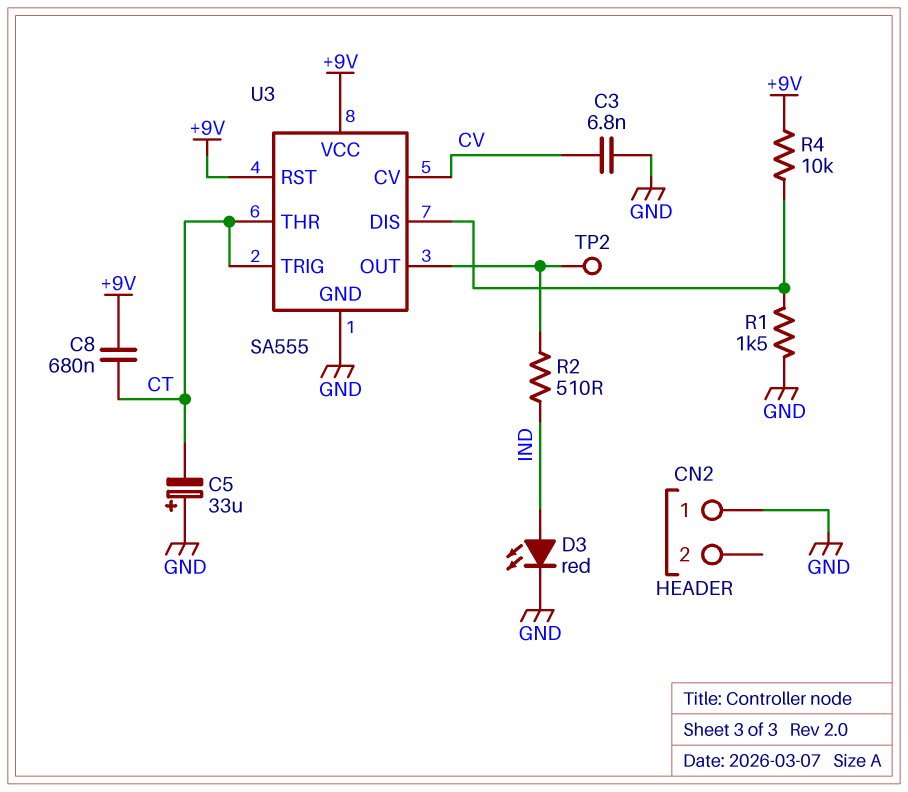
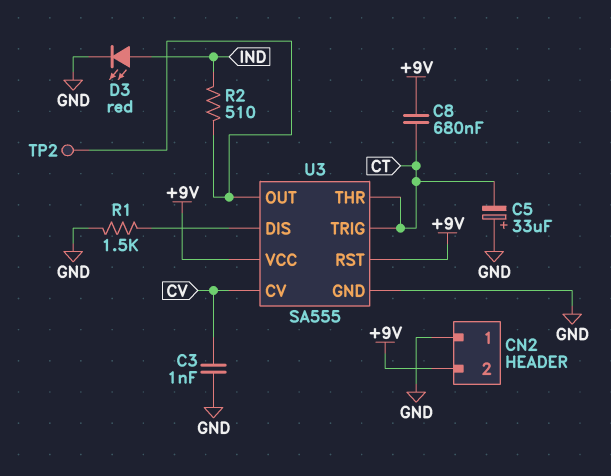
C3: 6.8nF (CV, GND) -> 1nF (CV, GND)
CN2 pin 2: none -> +9V
R4: 10k (+9V, U3/DIS) -> none

